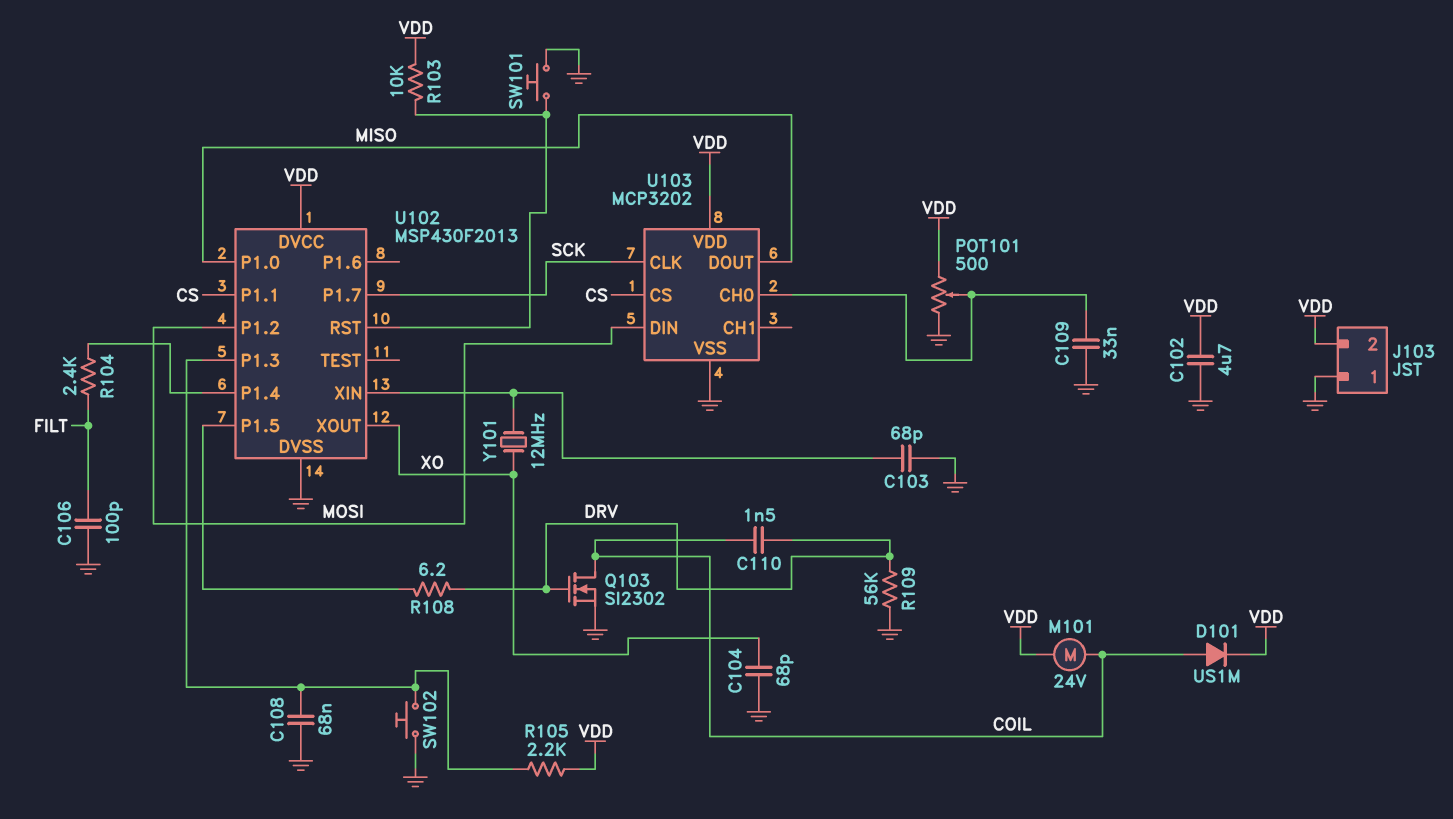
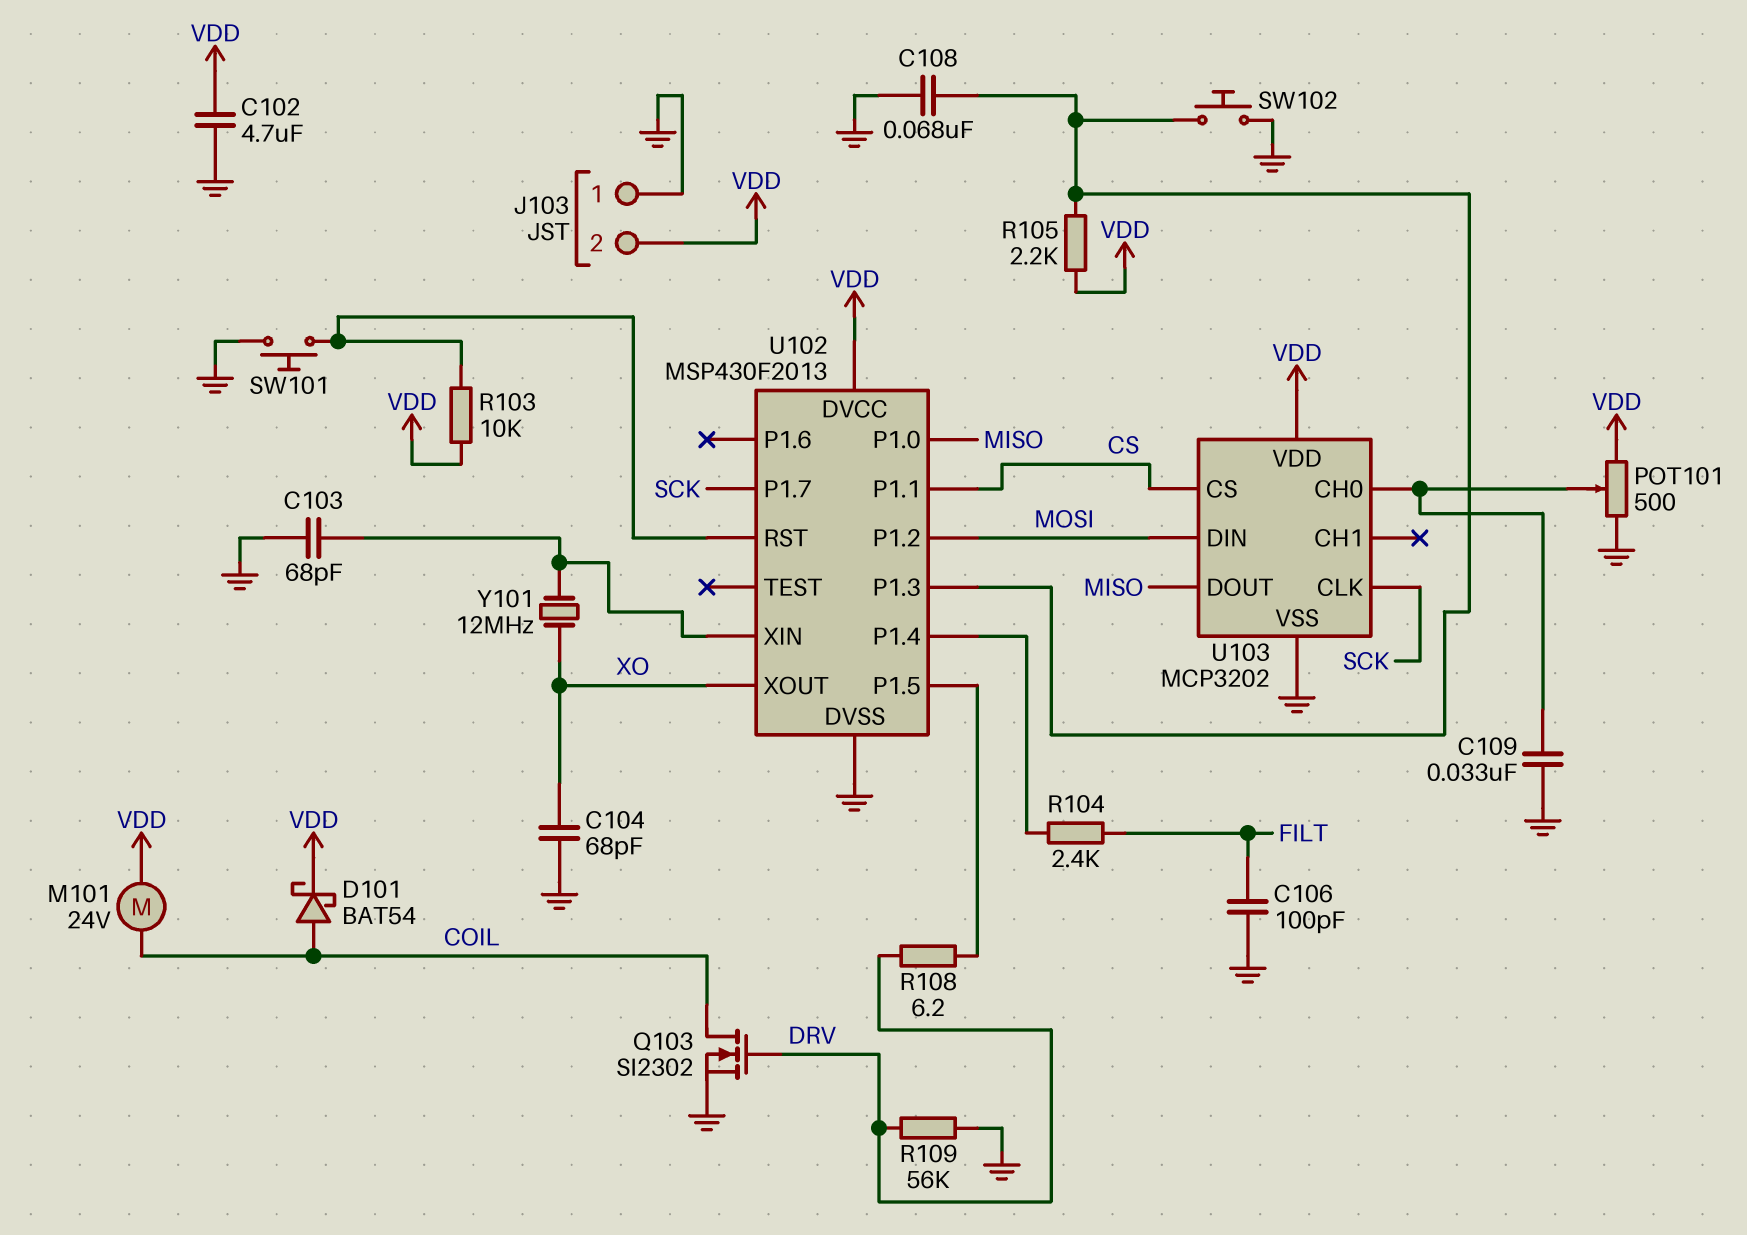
C110: 1.5nF (COIL, DRV) -> none
D101: diode US1M (A COIL, K VDD) -> schottky BAT54 (A COIL, K VDD)

